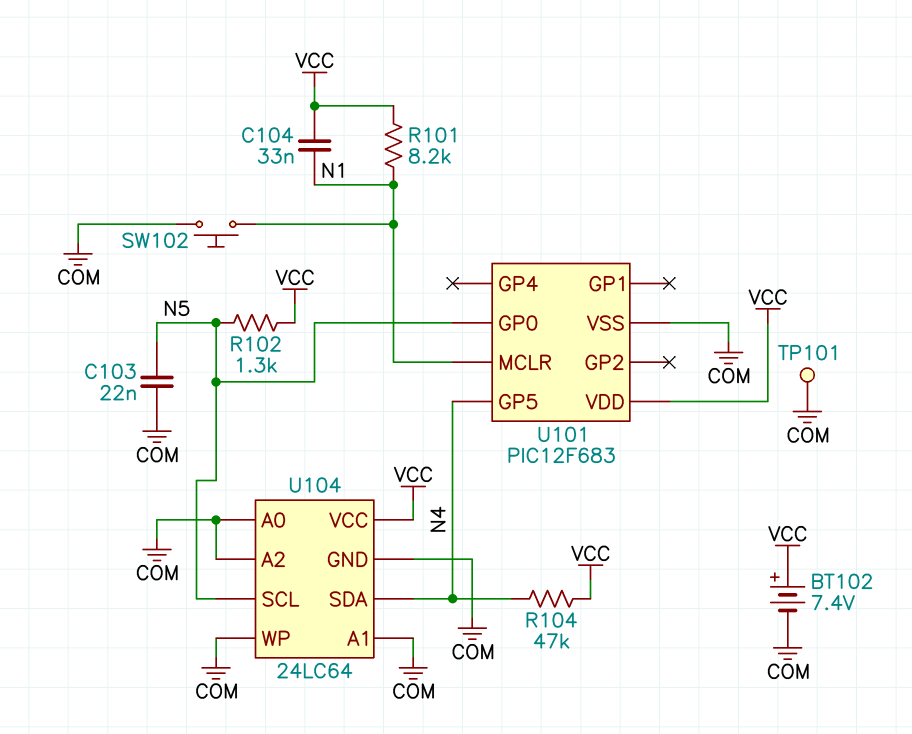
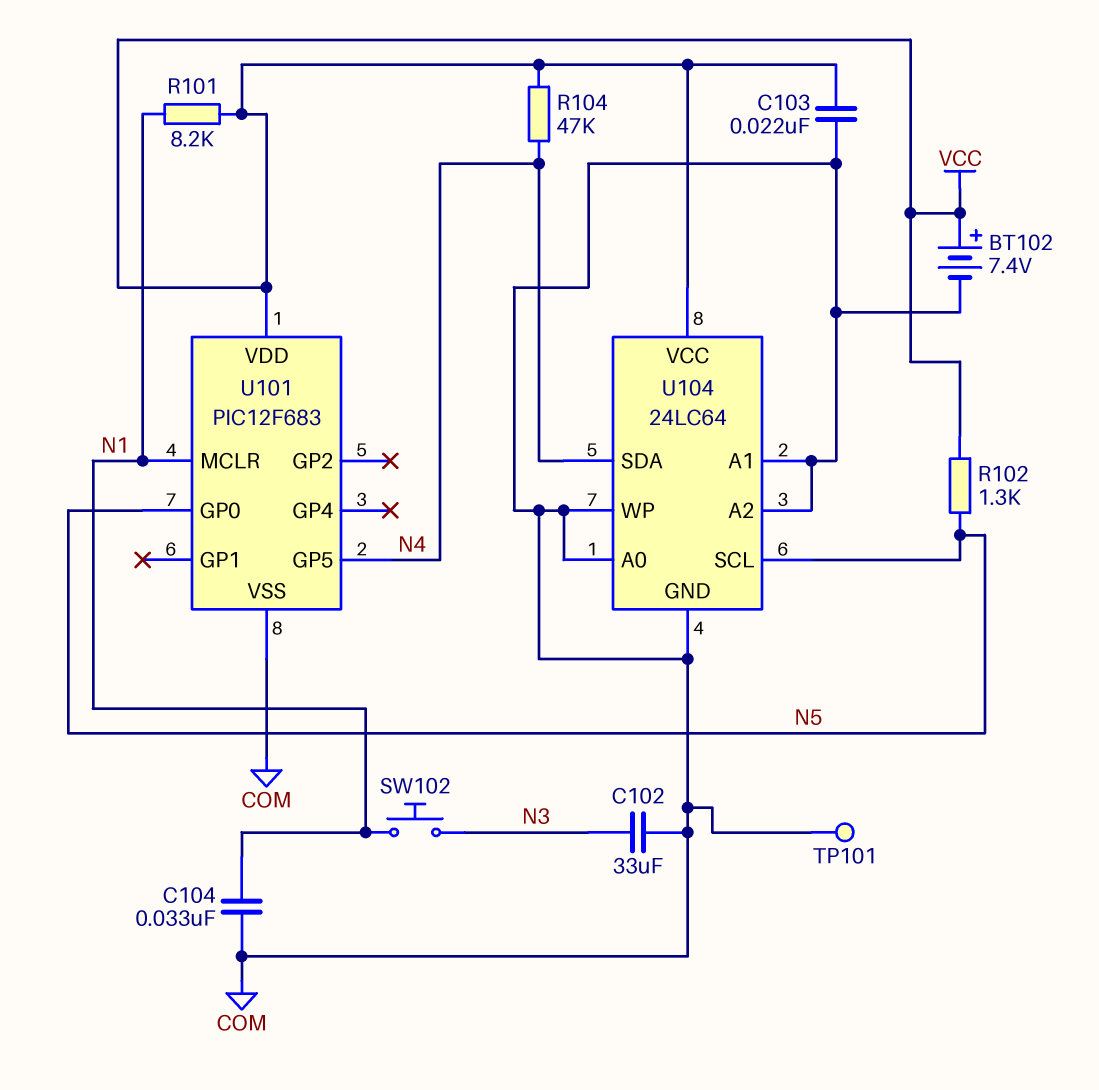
C102: none -> 33uF (COM, N3)
C103: 22nF (COM, N5) -> 22nF (COM, VCC)
C104: 33nF (N1, VCC) -> 33nF (COM, N1)
SW102: button (COM, N1) -> button (N1, N3)

